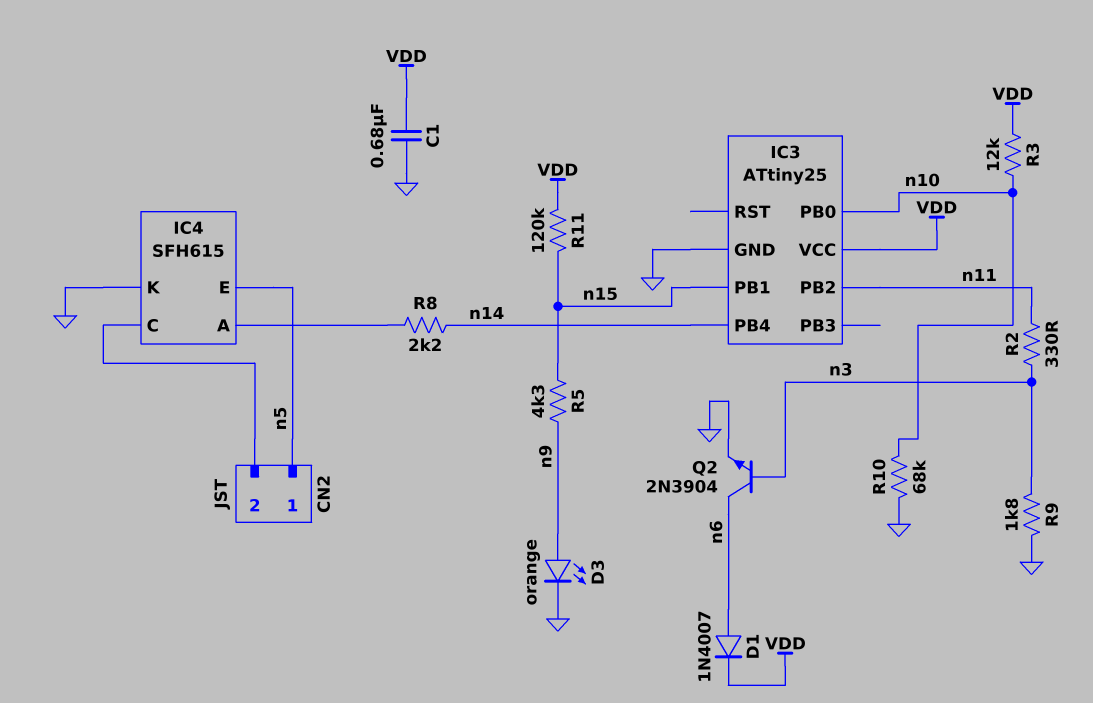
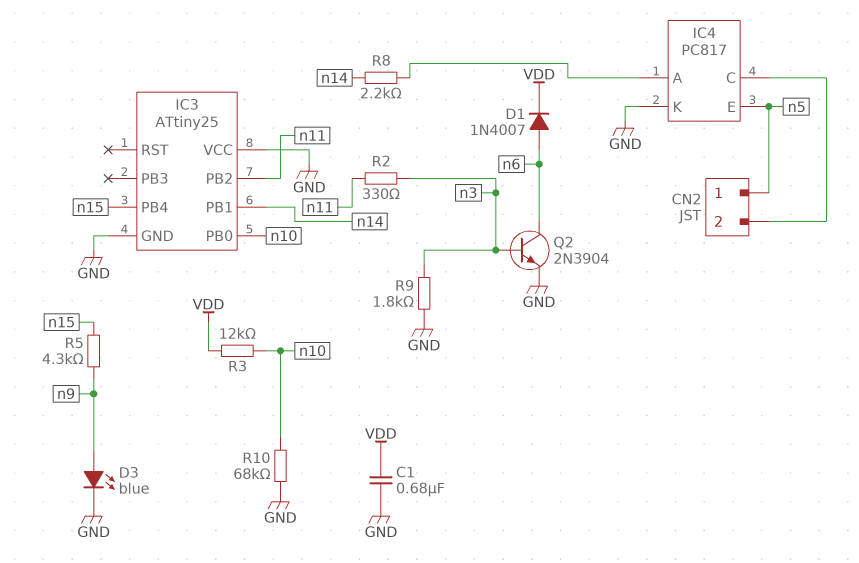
D3: LED orange (A n9, K GND) -> LED blue (A n9, K GND)
IC3 pin PB1: n15 -> n14
IC3 pin PB4: n14 -> n15
IC3 pin VCC: VDD -> GND
IC4: SFH615 -> PC817
R11: 120k (VDD, n15) -> none

